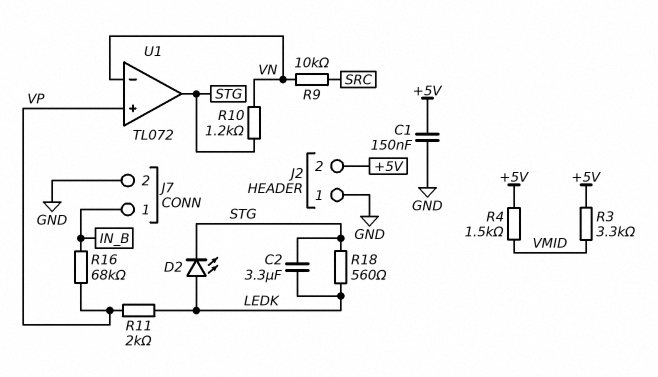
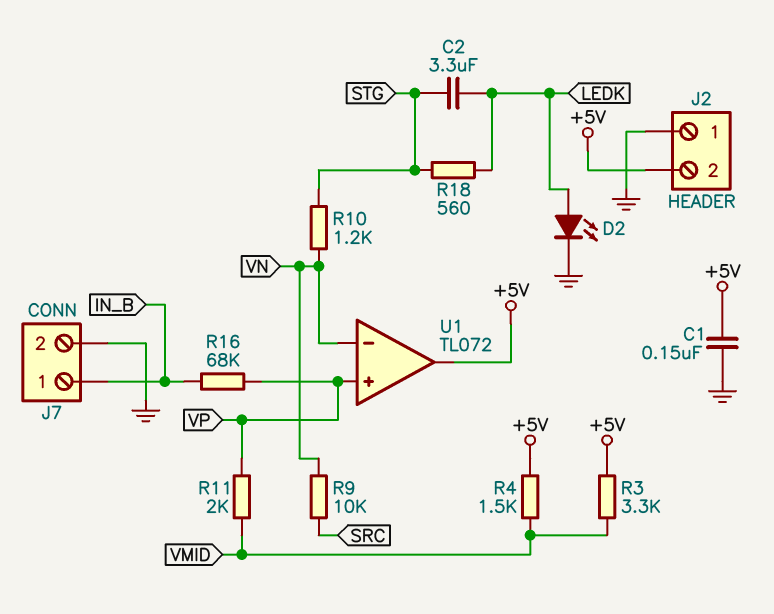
D2: LED (A LEDK, K STG) -> LED (A LEDK, K GND)
R11: 2k (LEDK, VP) -> 2k (VMID, VP)
U1 pin out: STG -> +5V

